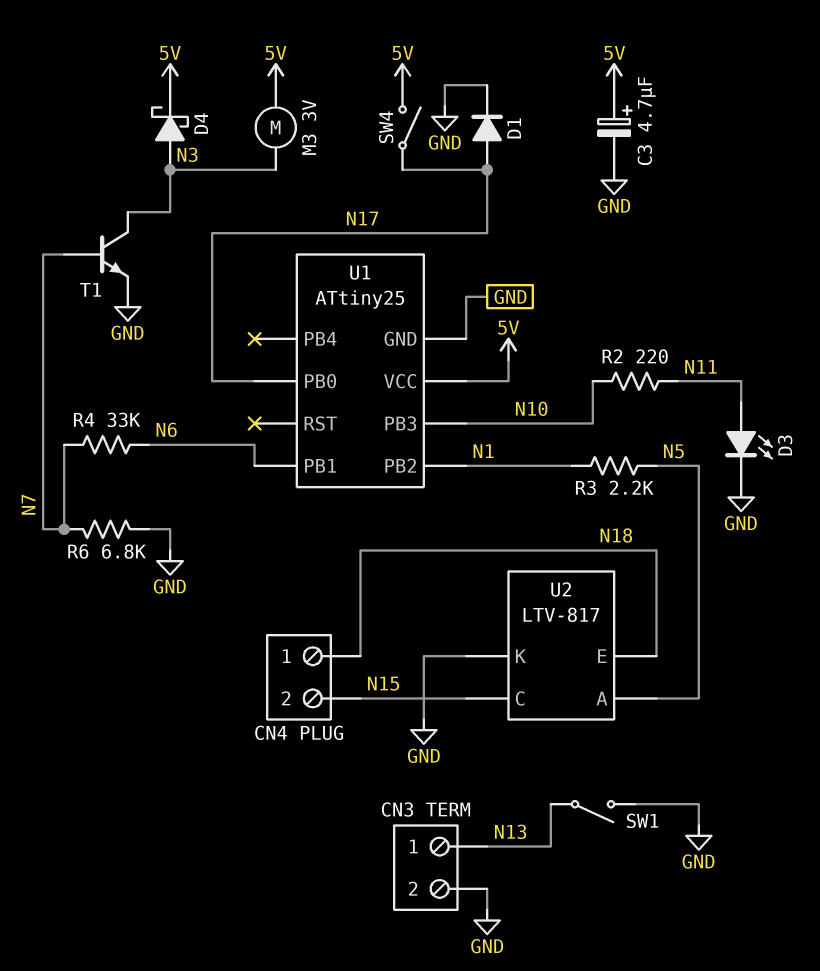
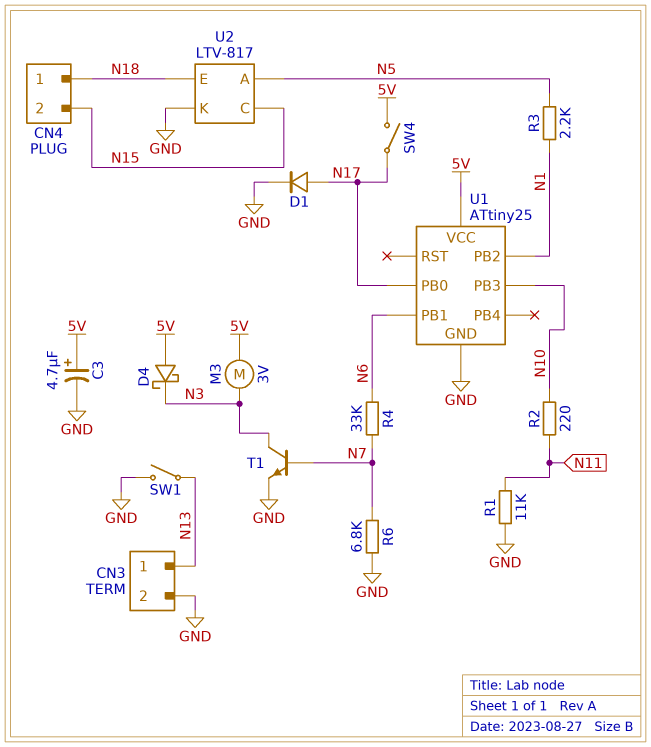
D3: LED (A N11, K GND) -> none
D4: schottky (A N3, K 5V) -> schottky (A 5V, K N3)
R1: none -> 11k (GND, N11)

